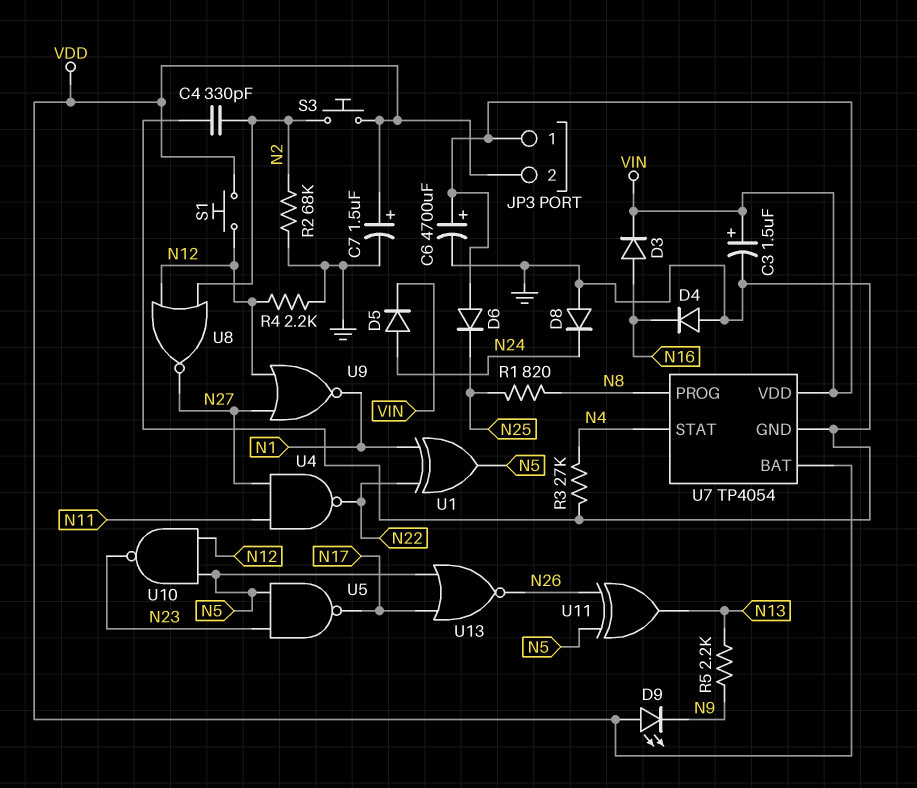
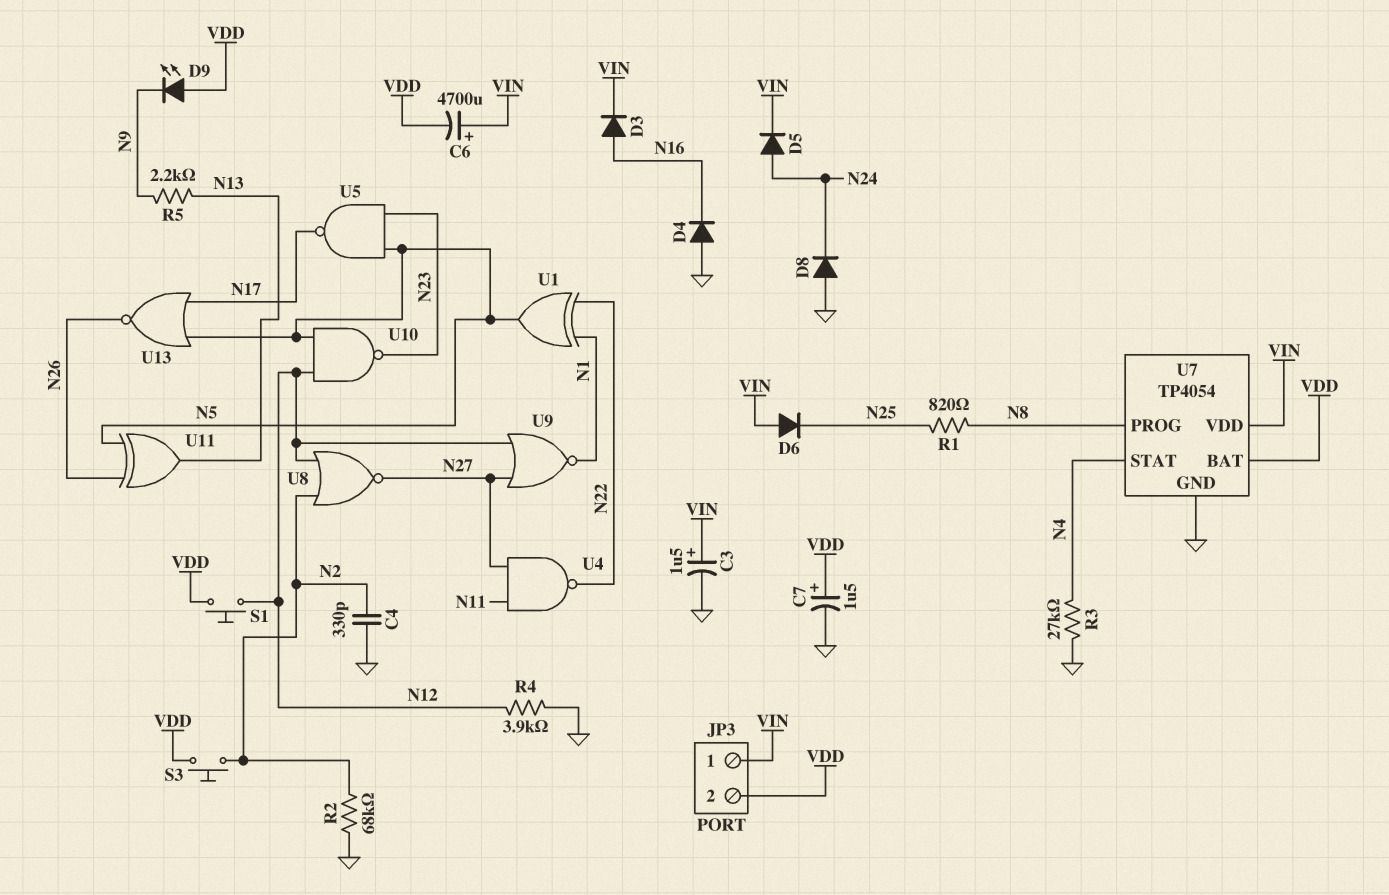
C6: 4700uF (plus VIN, minus GND) -> 4700uF (plus VIN, minus VDD)
R4: 2.2k (GND, N12) -> 3.9k (GND, N12)

